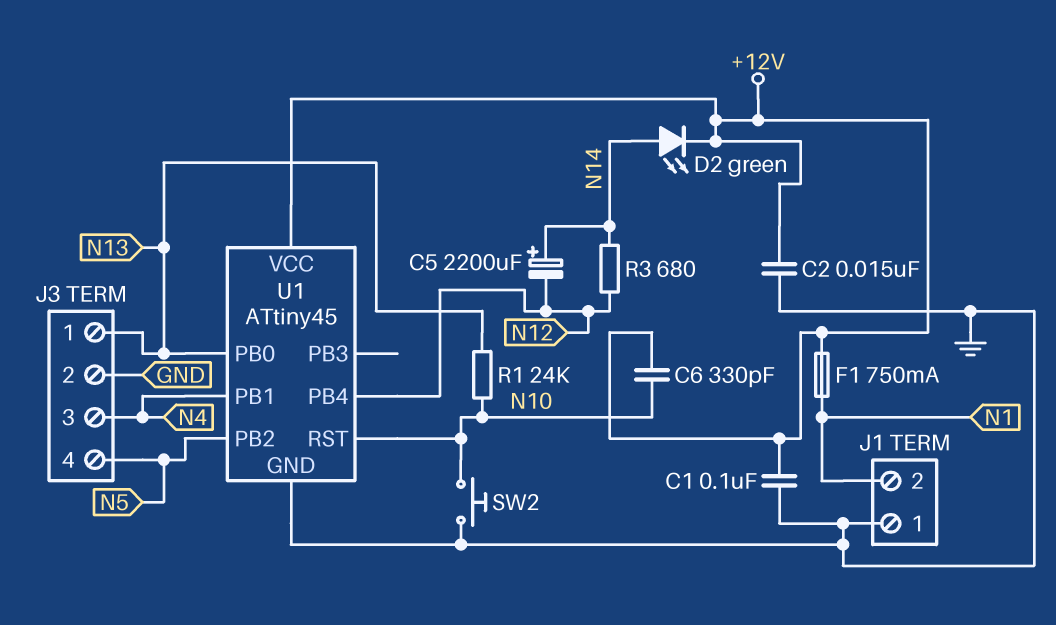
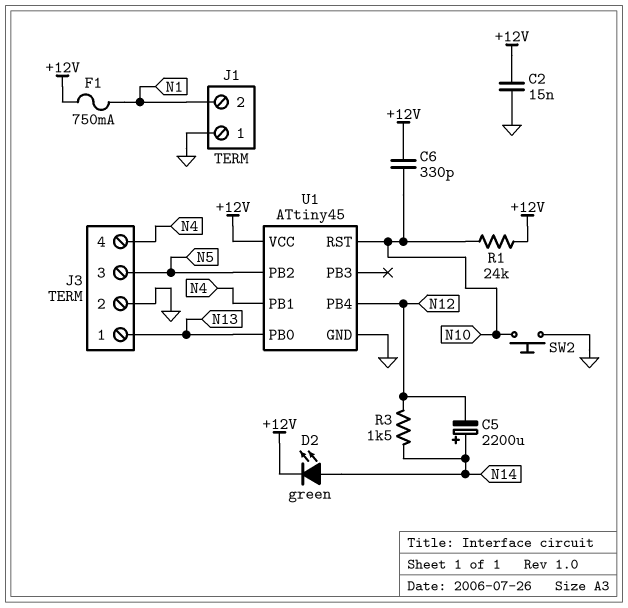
C1: 100nF (+12V, GND) -> none
J3 pin 3: N4 -> N5
J3 pin 4: N5 -> N4
R1: 24k (N10, N13) -> 24k (+12V, N10)
R3: 680 (N12, N14) -> 1.5k (N12, N14)

